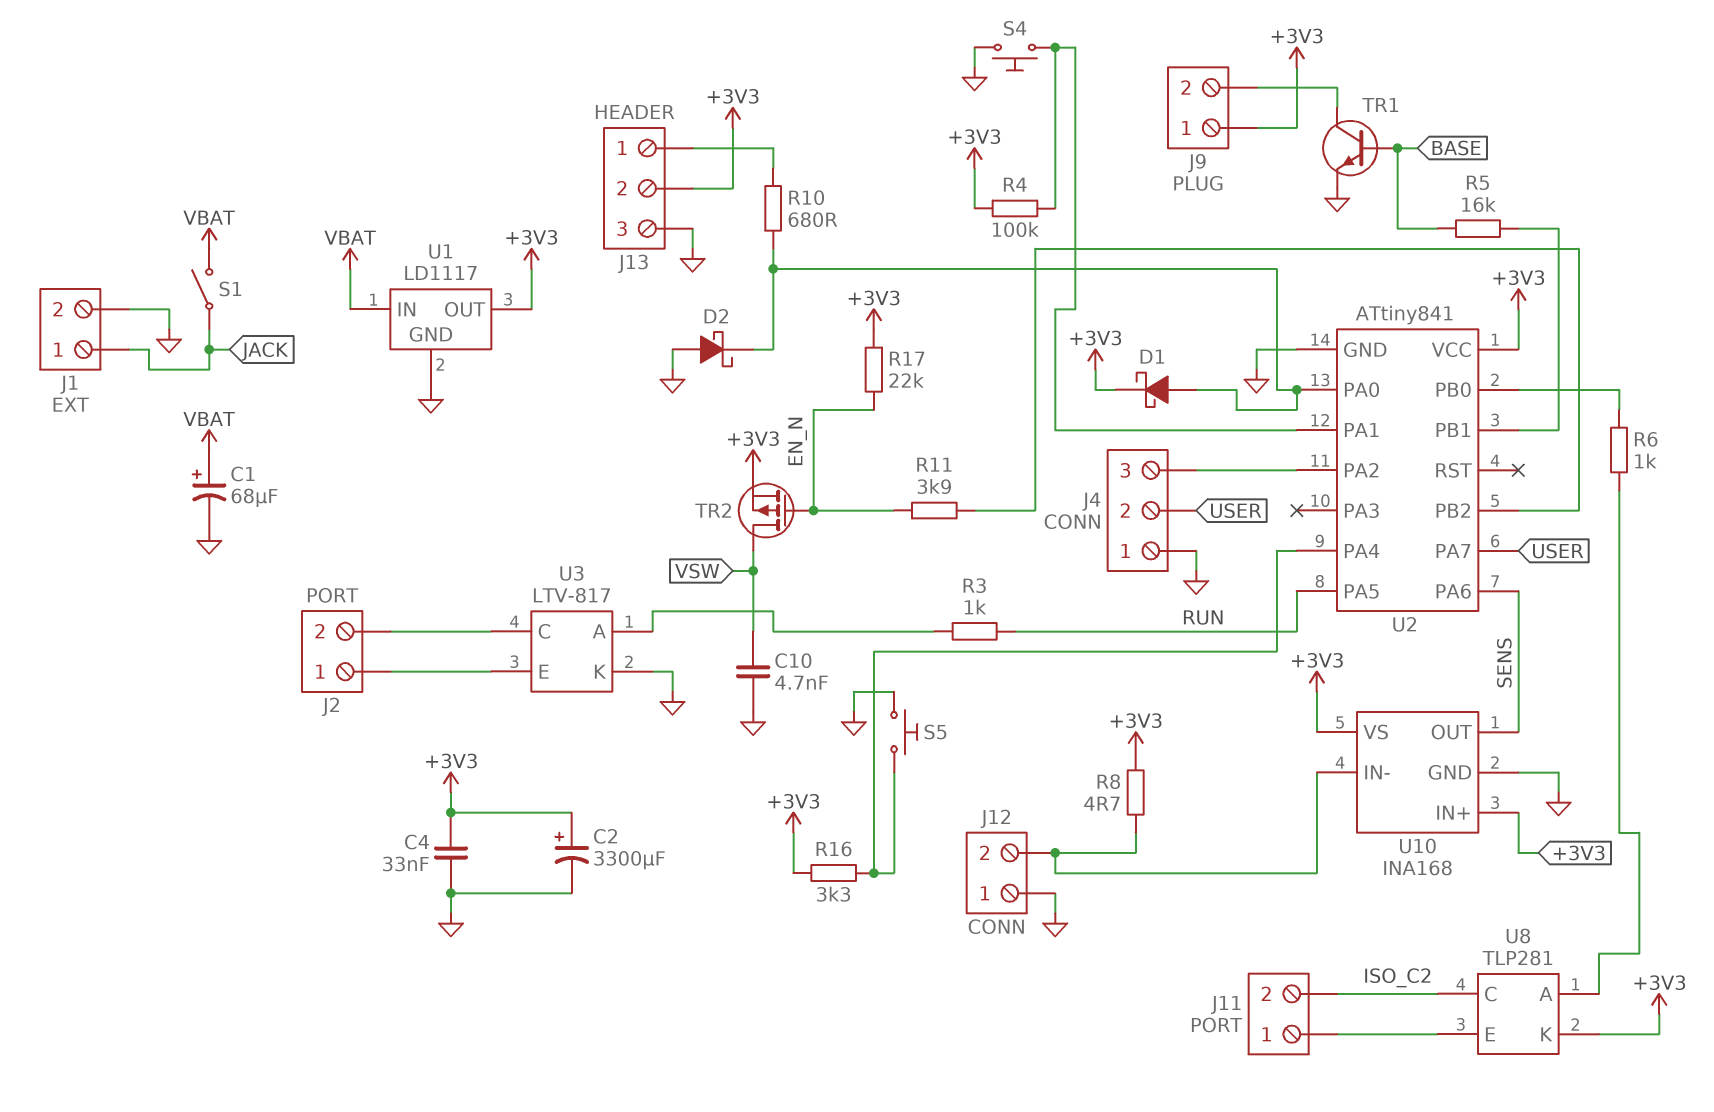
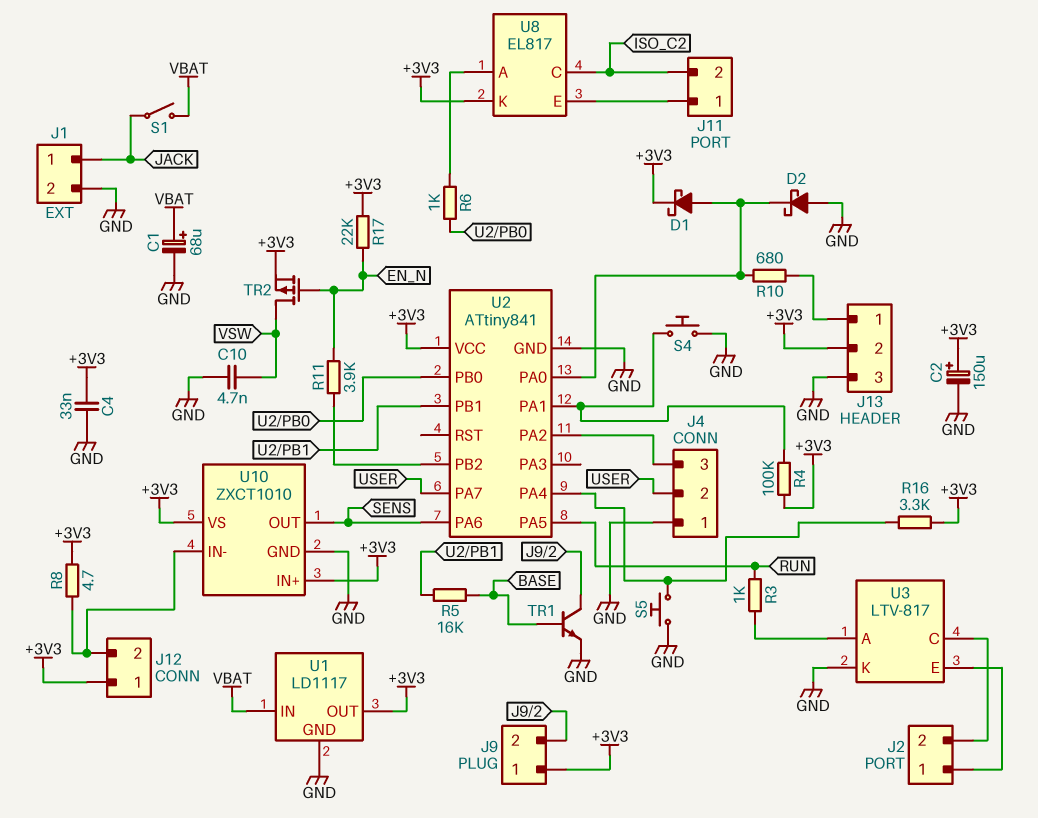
C2: 3300uF (plus +3V3, minus GND) -> 150uF (plus +3V3, minus GND)
J12 pin 1: GND -> +3V3
U8: TLP281 -> EL817
U10: INA168 -> ZXCT1010

